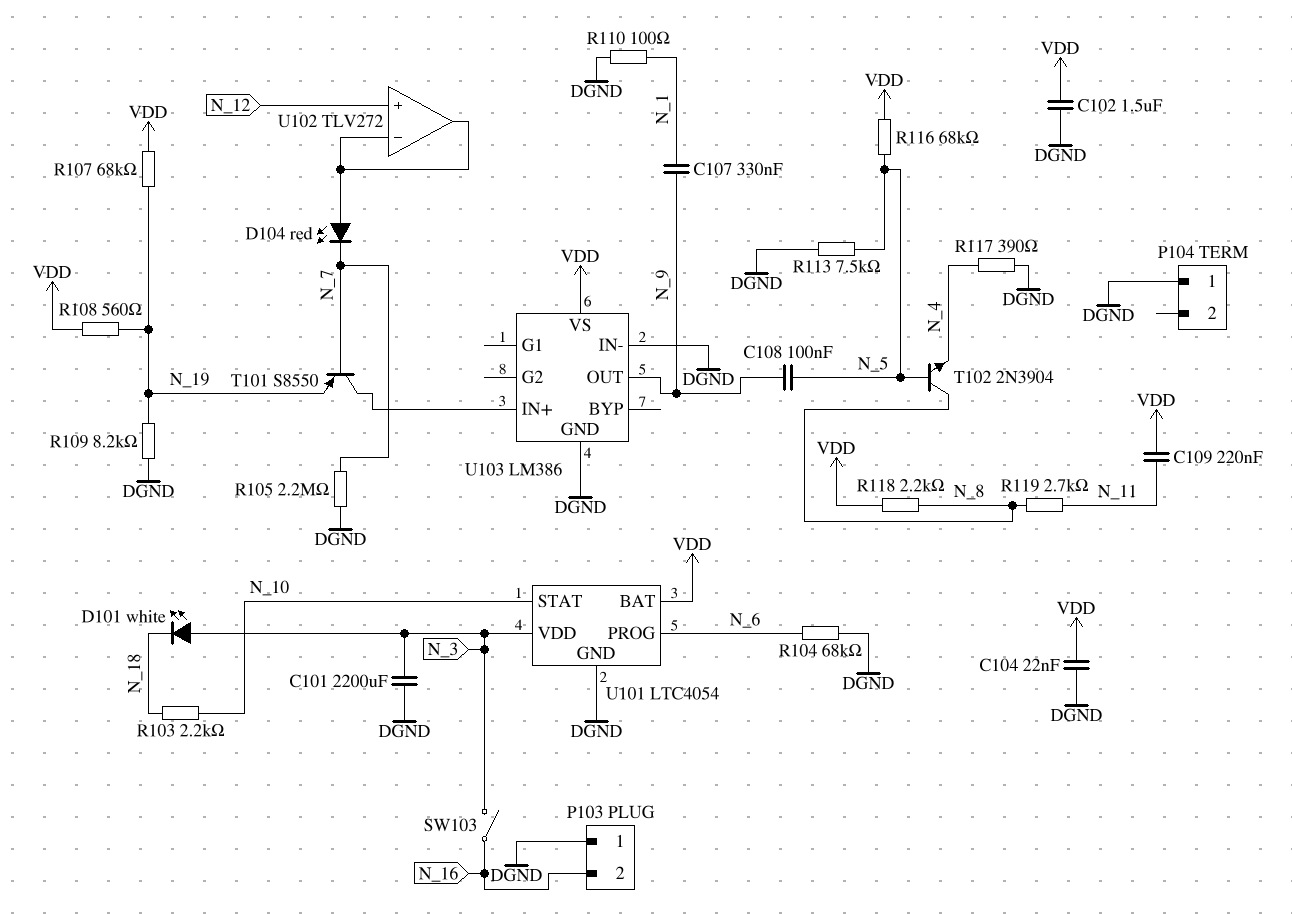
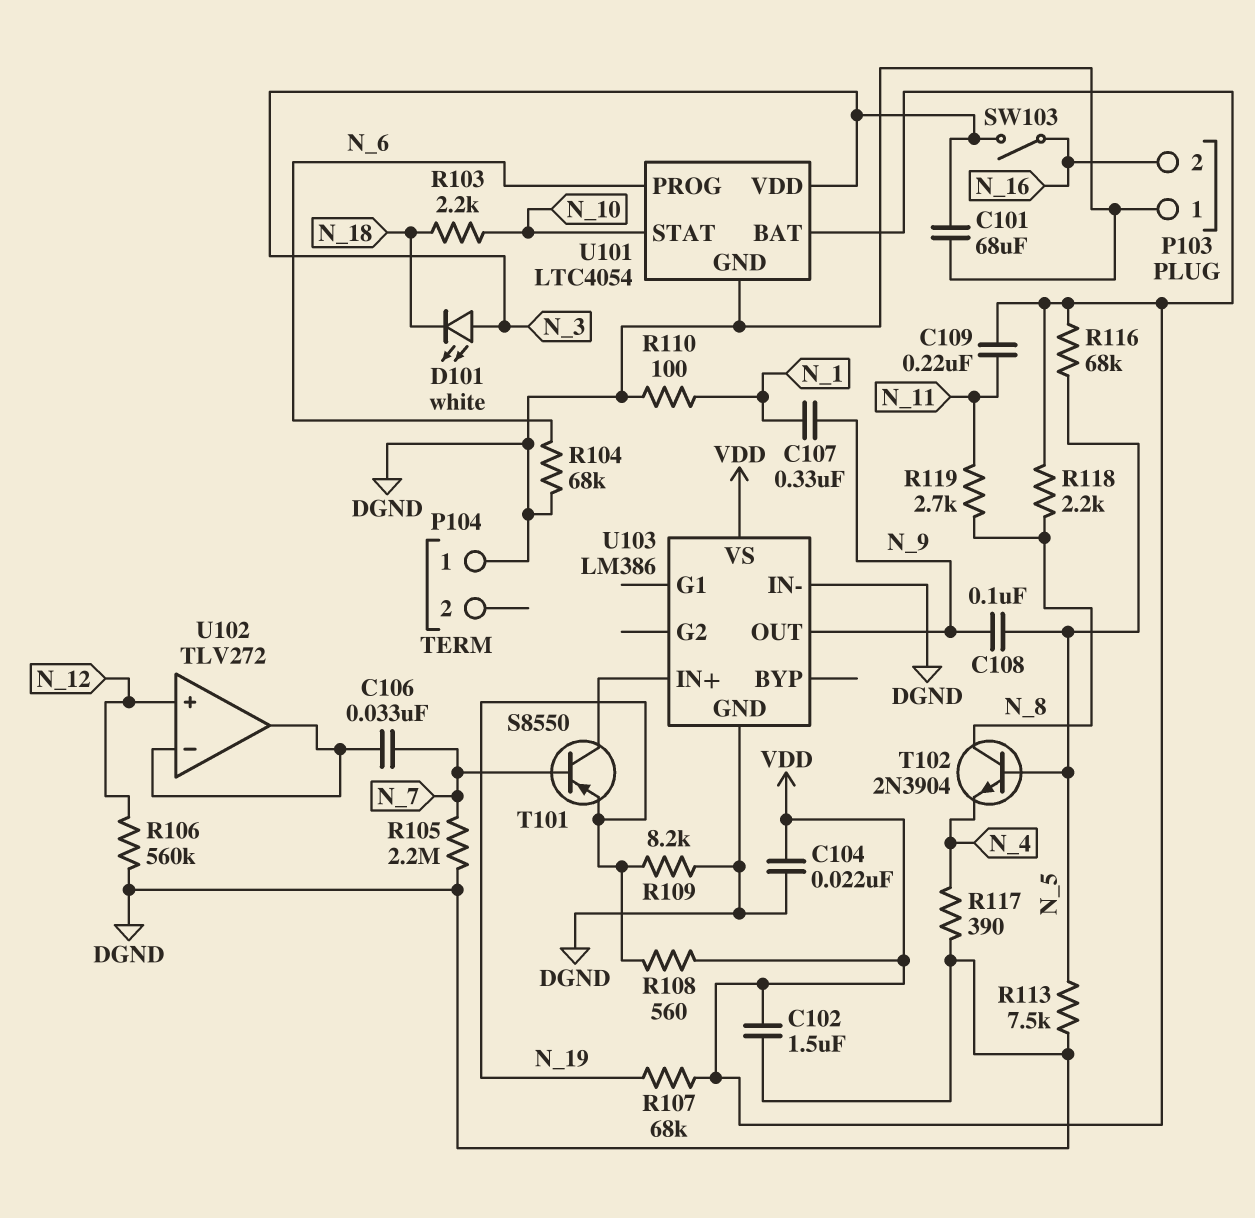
C101: 2200uF (DGND, N_3) -> 68uF (DGND, N_3)
C106: none -> 33nF (N_7, U102/in-)
D104: LED red (A U102/in-, K N_7) -> none
R106: none -> 560k (DGND, N_12)

